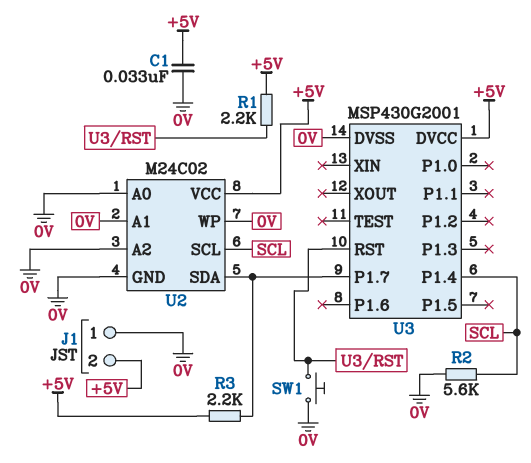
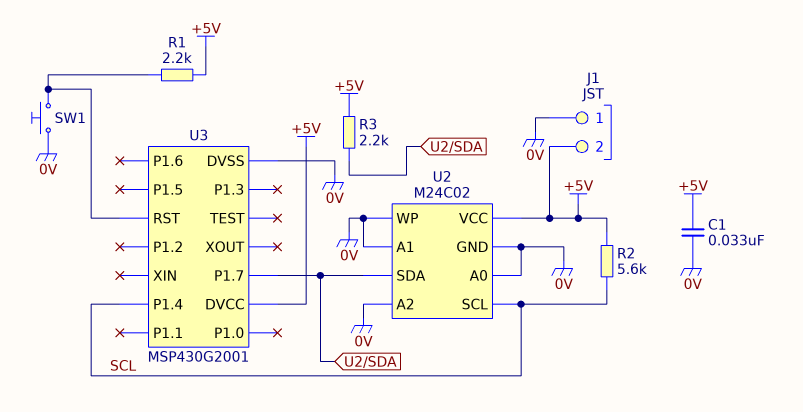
R2: 5.6k (0V, SCL) -> 5.6k (+5V, SCL)

